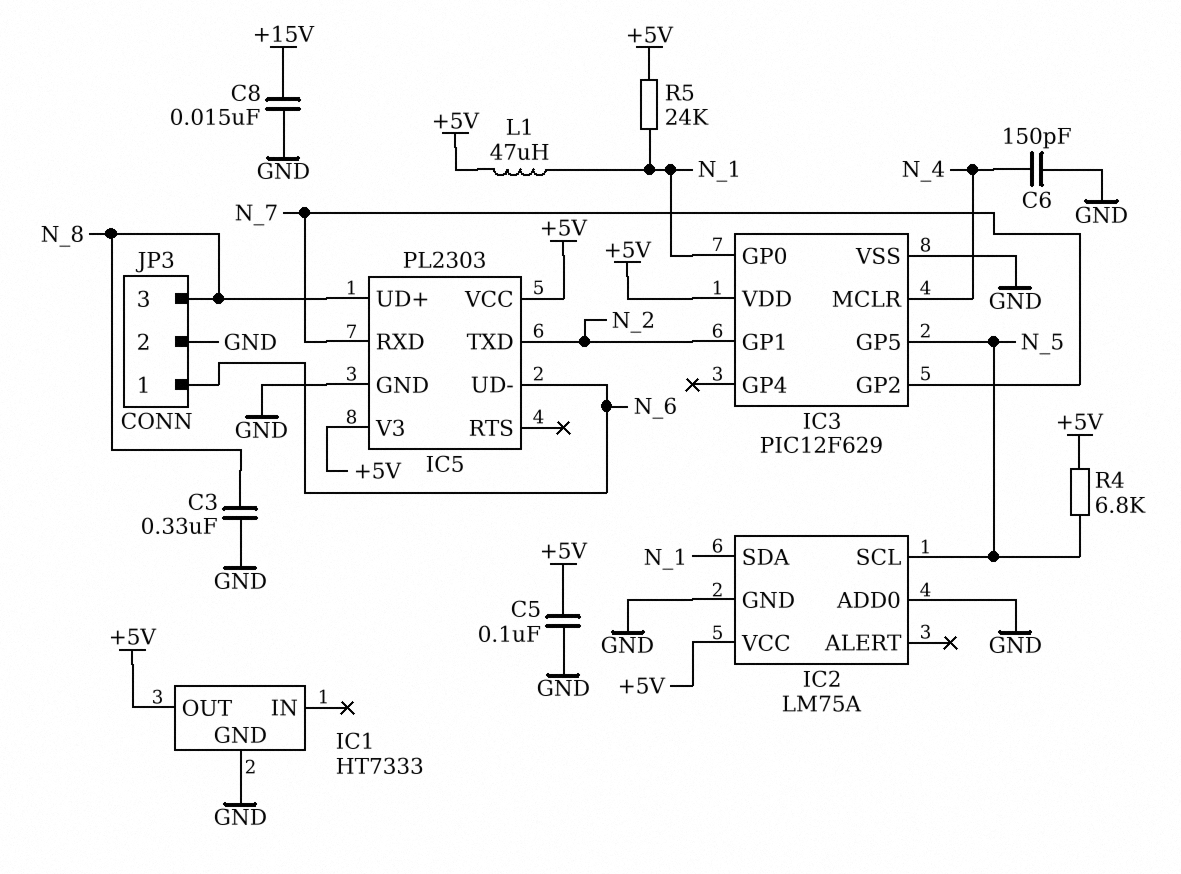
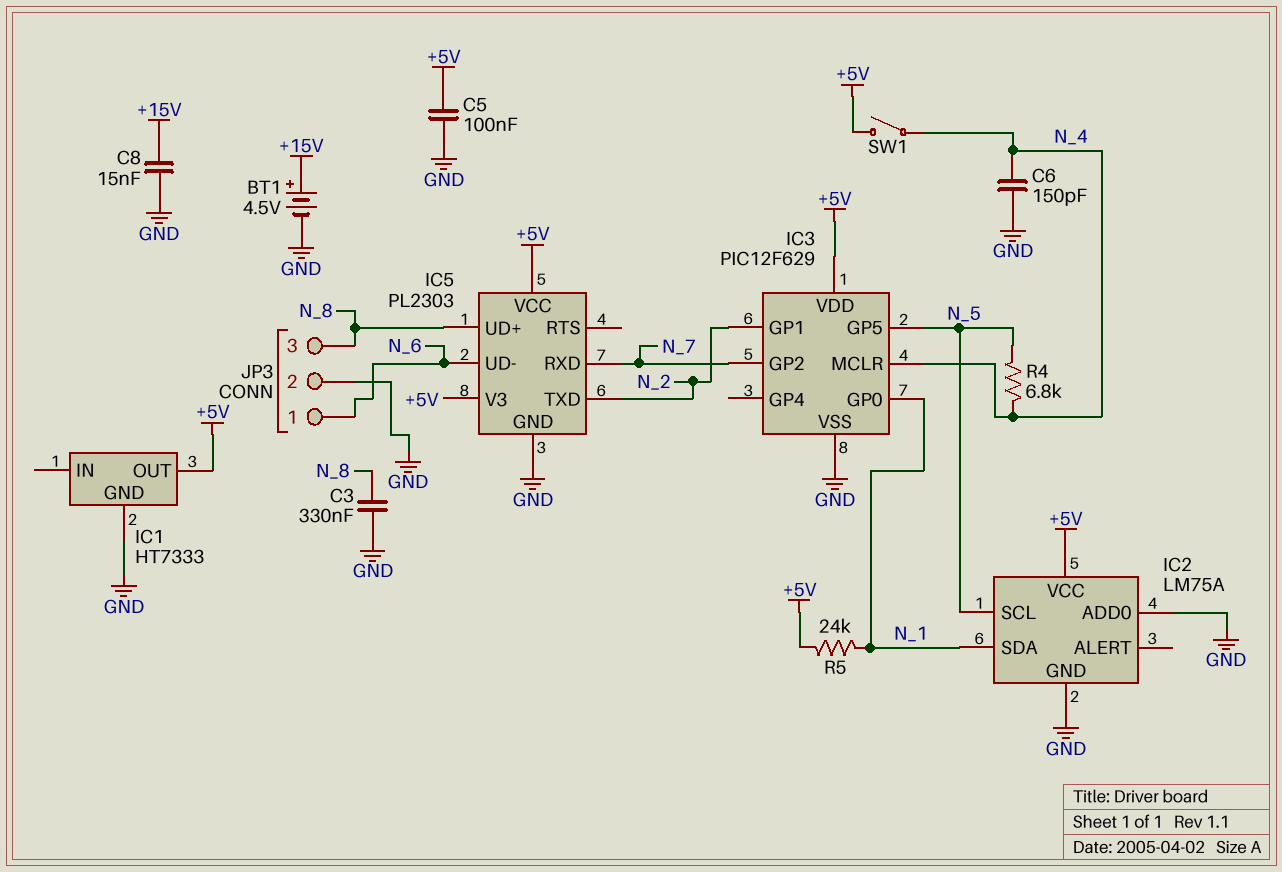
BT1: none -> 4.5V (plus +15V, minus GND)
L1: 47uH (+5V, N_1) -> none
R4: 6.8k (+5V, N_5) -> 6.8k (N_4, N_5)
SW1: none -> switch (+5V, N_4)

